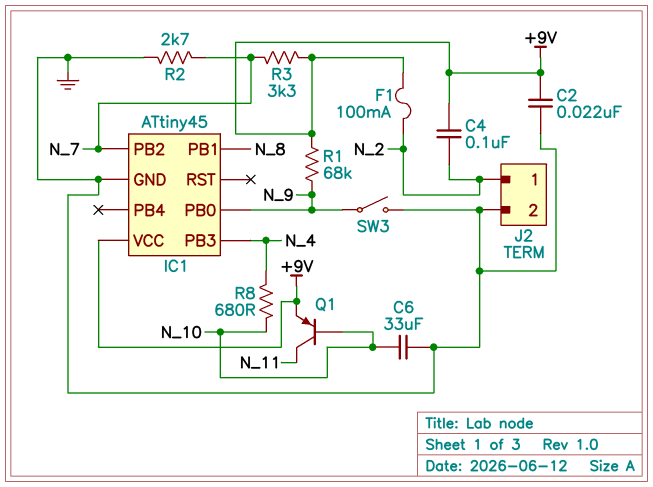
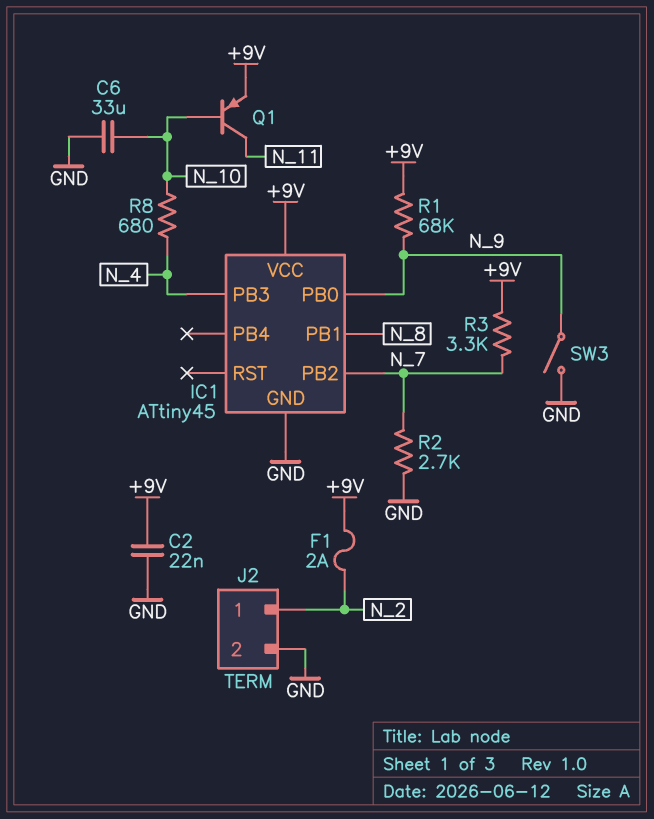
C4: 100nF (+9V, N_2) -> none
F1: 100mA (+9V, N_2) -> 2A (+9V, N_2)

